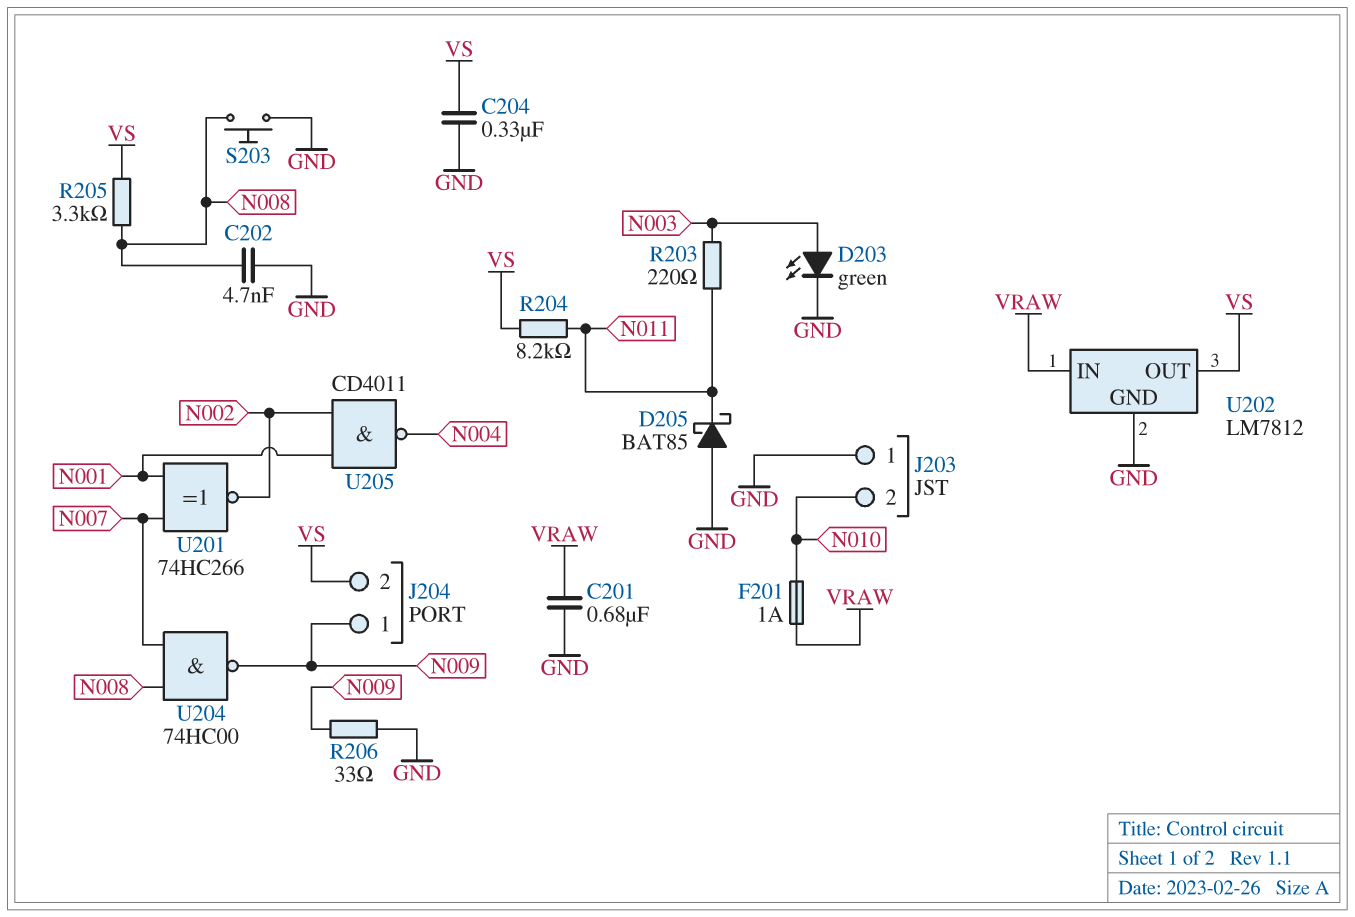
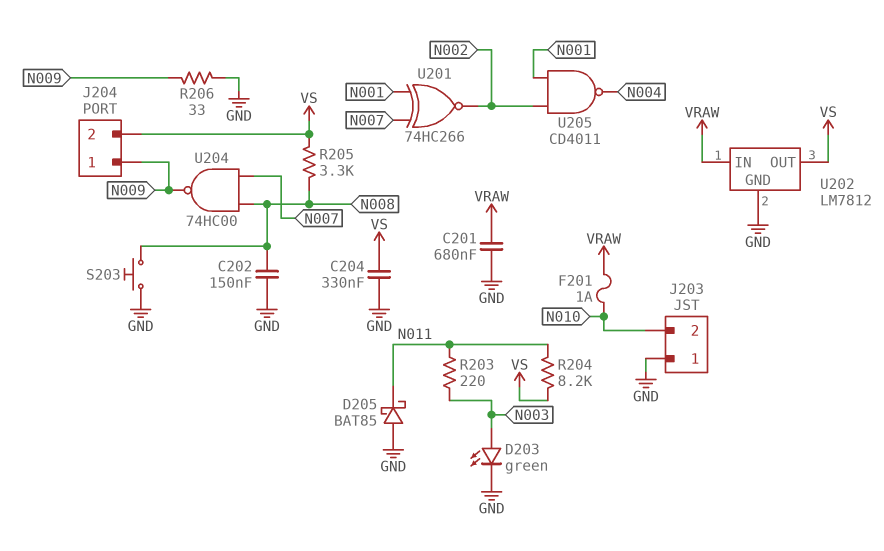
C202: 4.7nF (GND, N008) -> 150nF (GND, N008)

